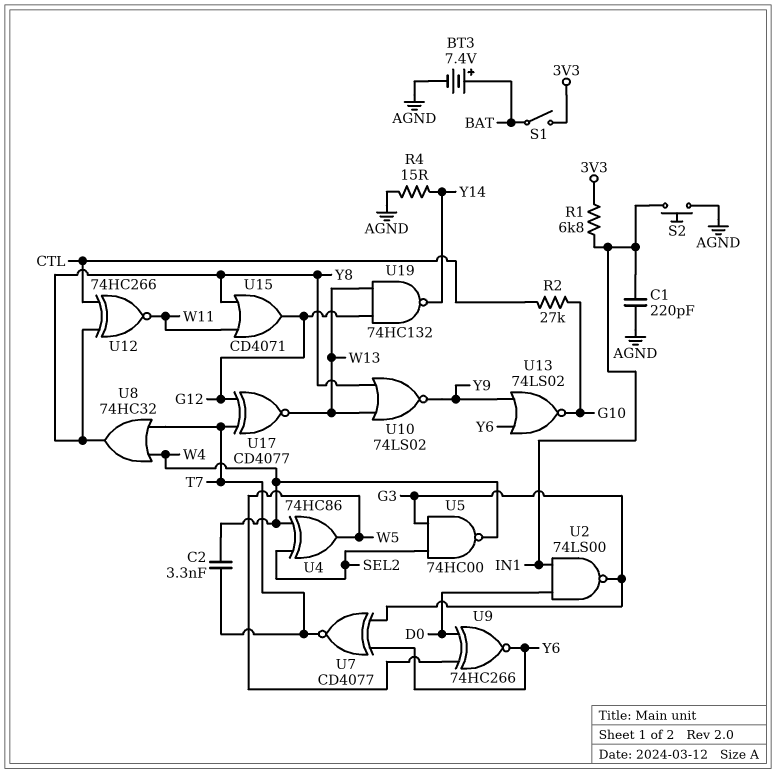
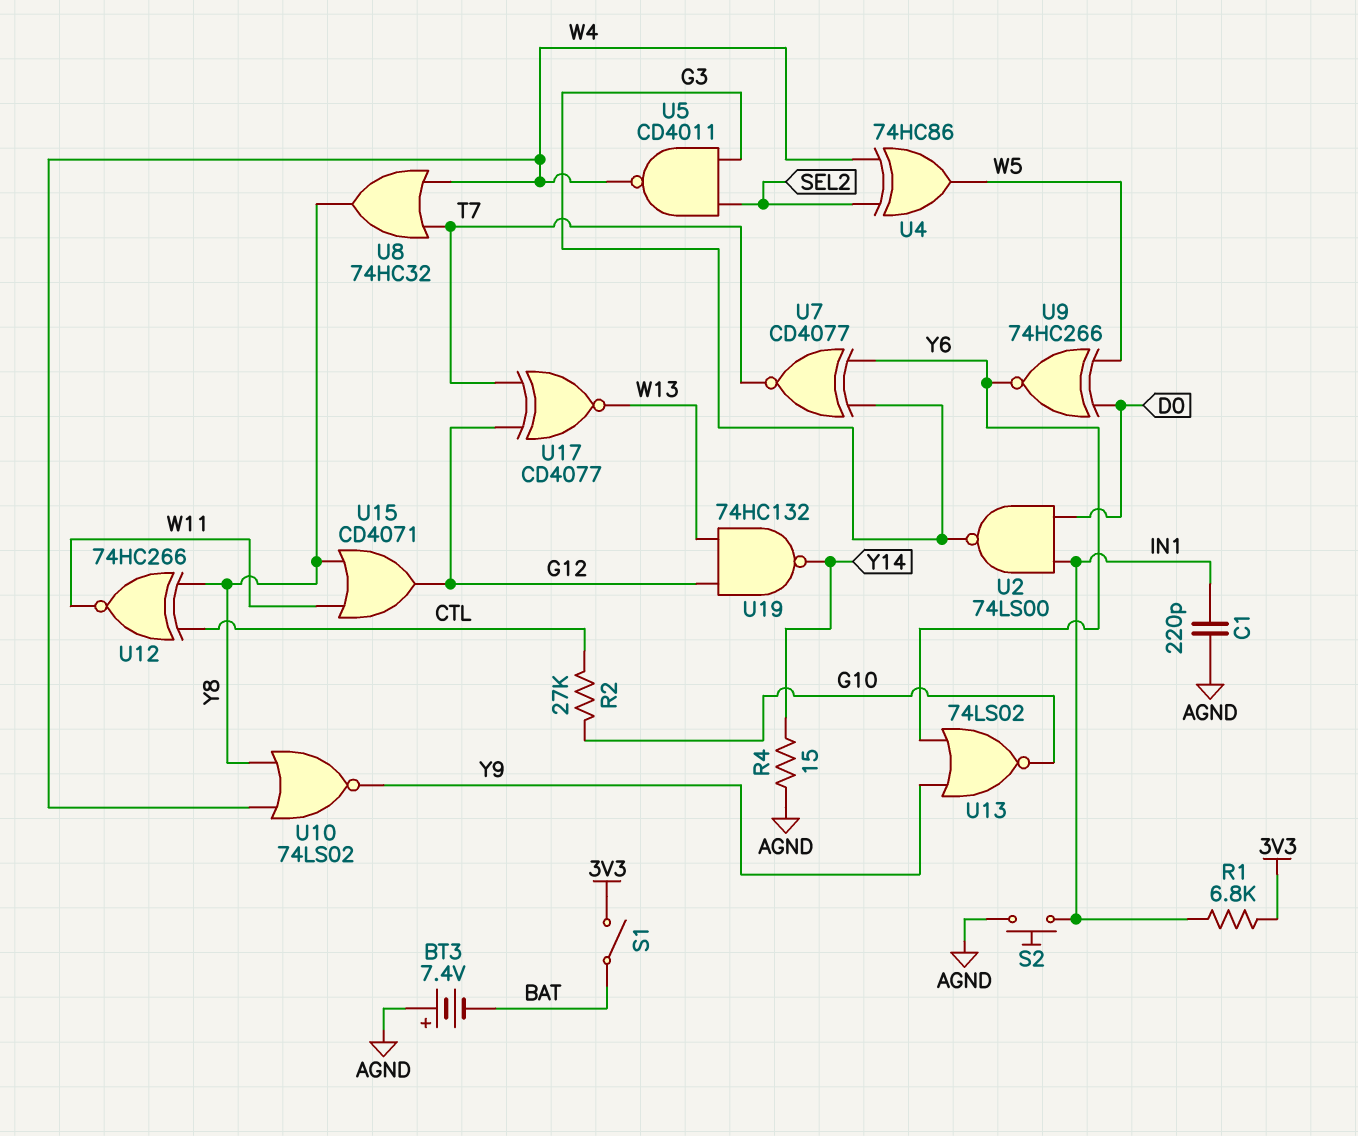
BT3: 7.4V (plus BAT, minus AGND) -> 7.4V (plus AGND, minus BAT)
C2: 3.3nF (T7, W4) -> none
U5: NAND 74HC00 (in G3, in SEL2, out W4) -> NAND CD4011 (in G3, in SEL2, out W4)
U10: NOR 74LS02 (in W13, in Y8, out Y9) -> NOR 74LS02 (in W4, in Y8, out Y9)

